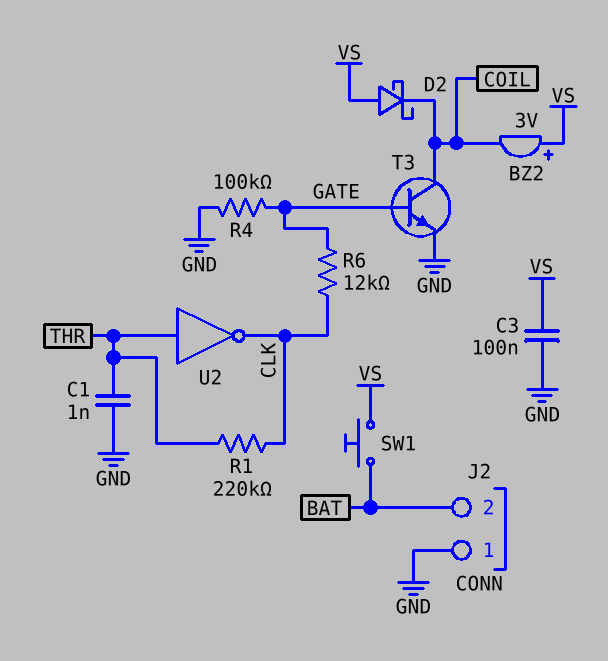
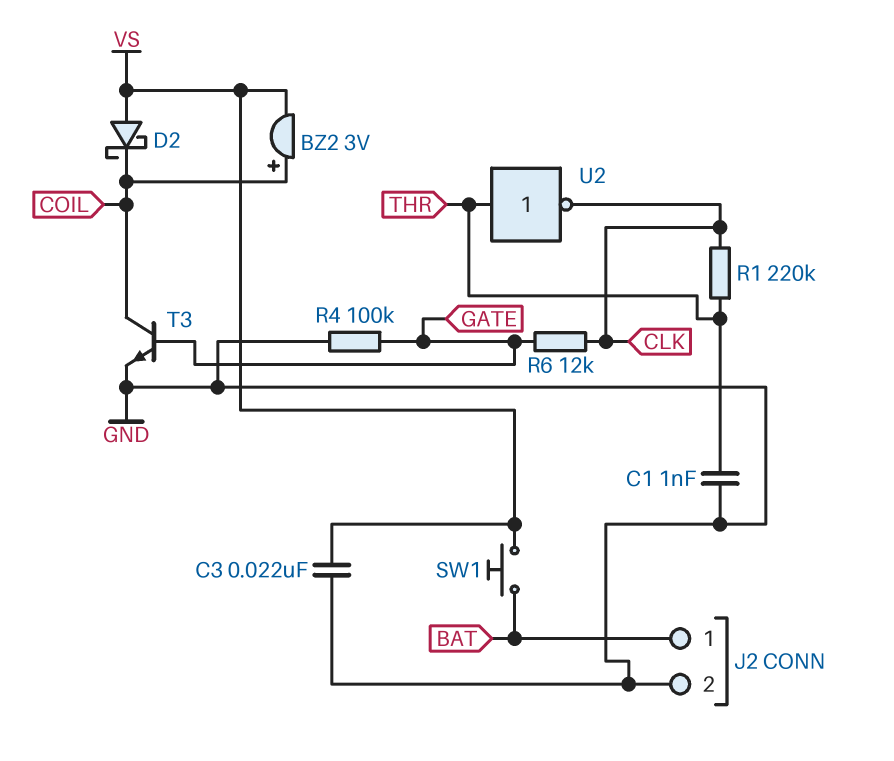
BZ2: buzzer 3V (plus VS, minus COIL) -> buzzer 3V (plus COIL, minus VS)
C3: 100nF (GND, VS) -> 22nF (GND, VS)
J2 pin 1: GND -> BAT
J2 pin 2: BAT -> GND

